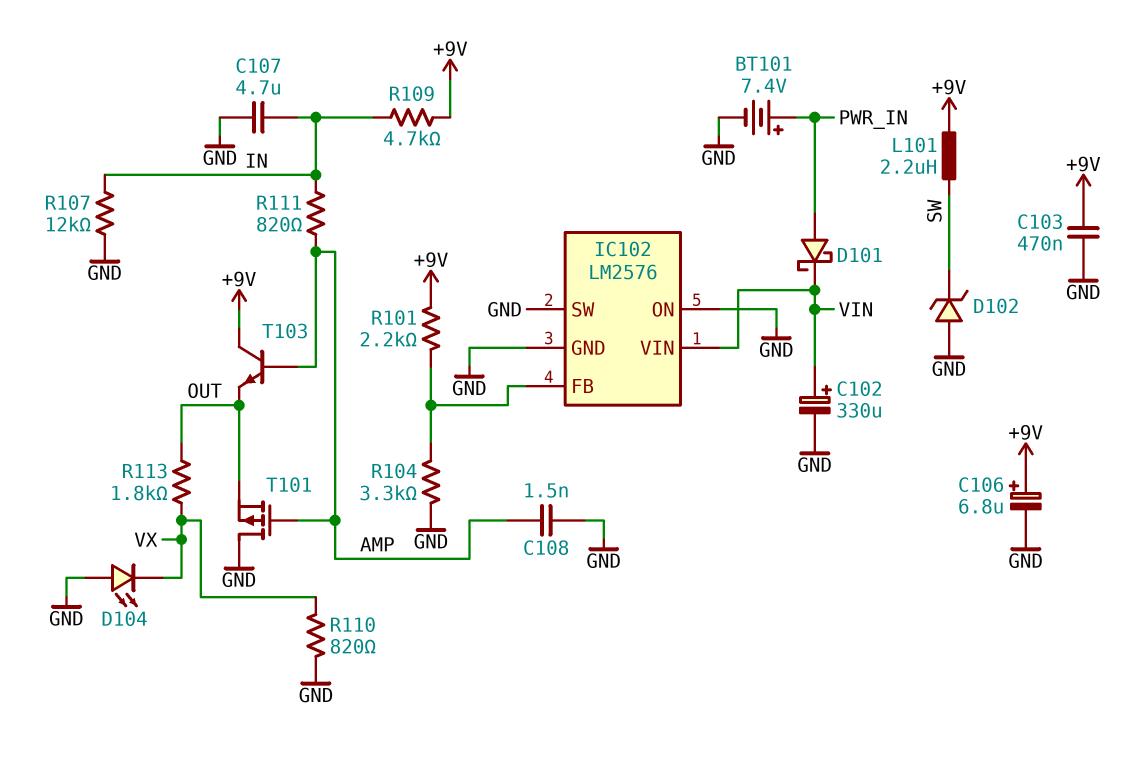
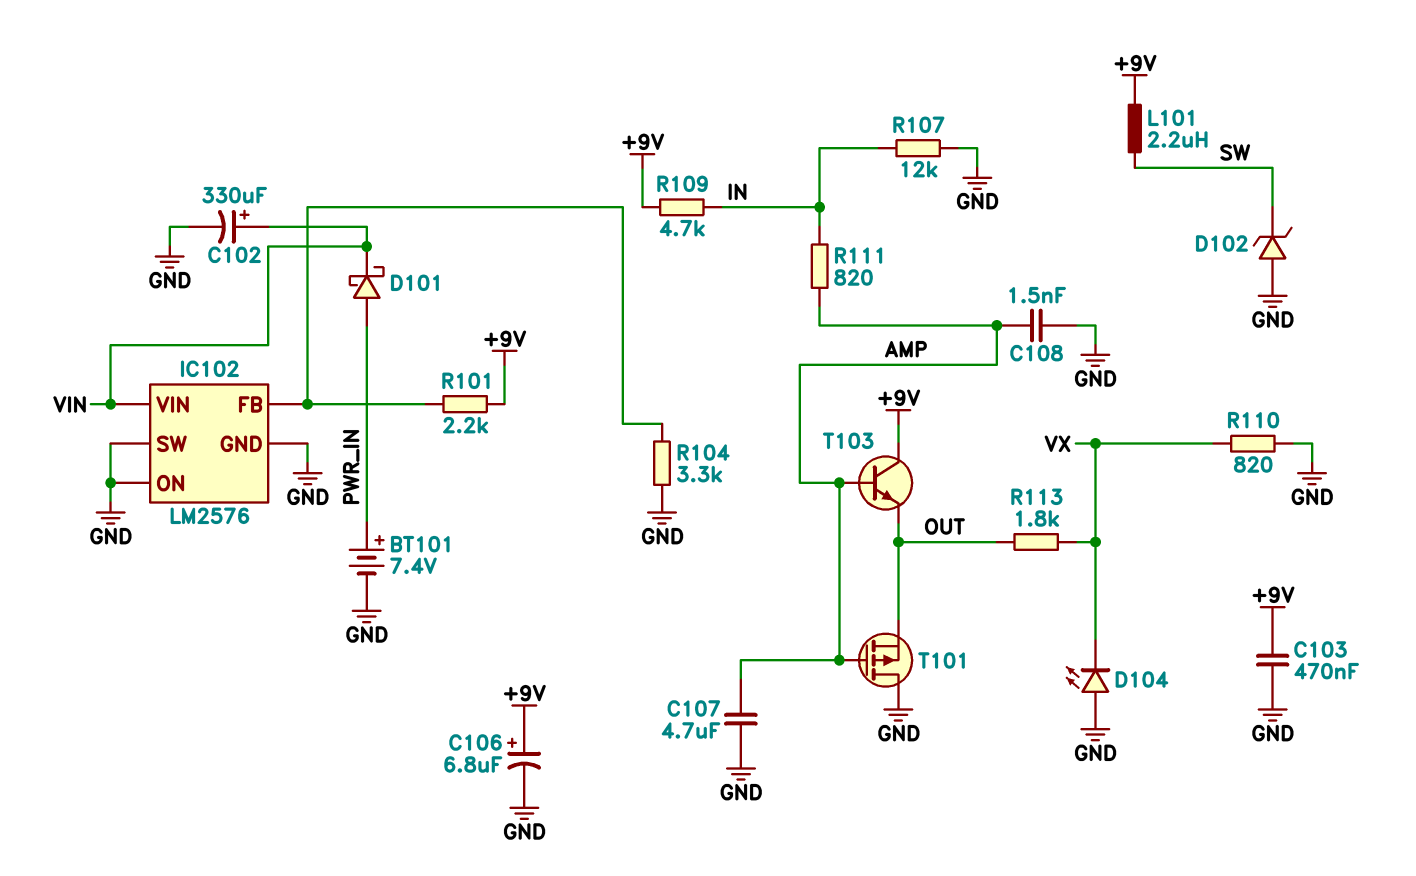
C107: 4.7uF (GND, IN) -> 4.7uF (AMP, GND)

